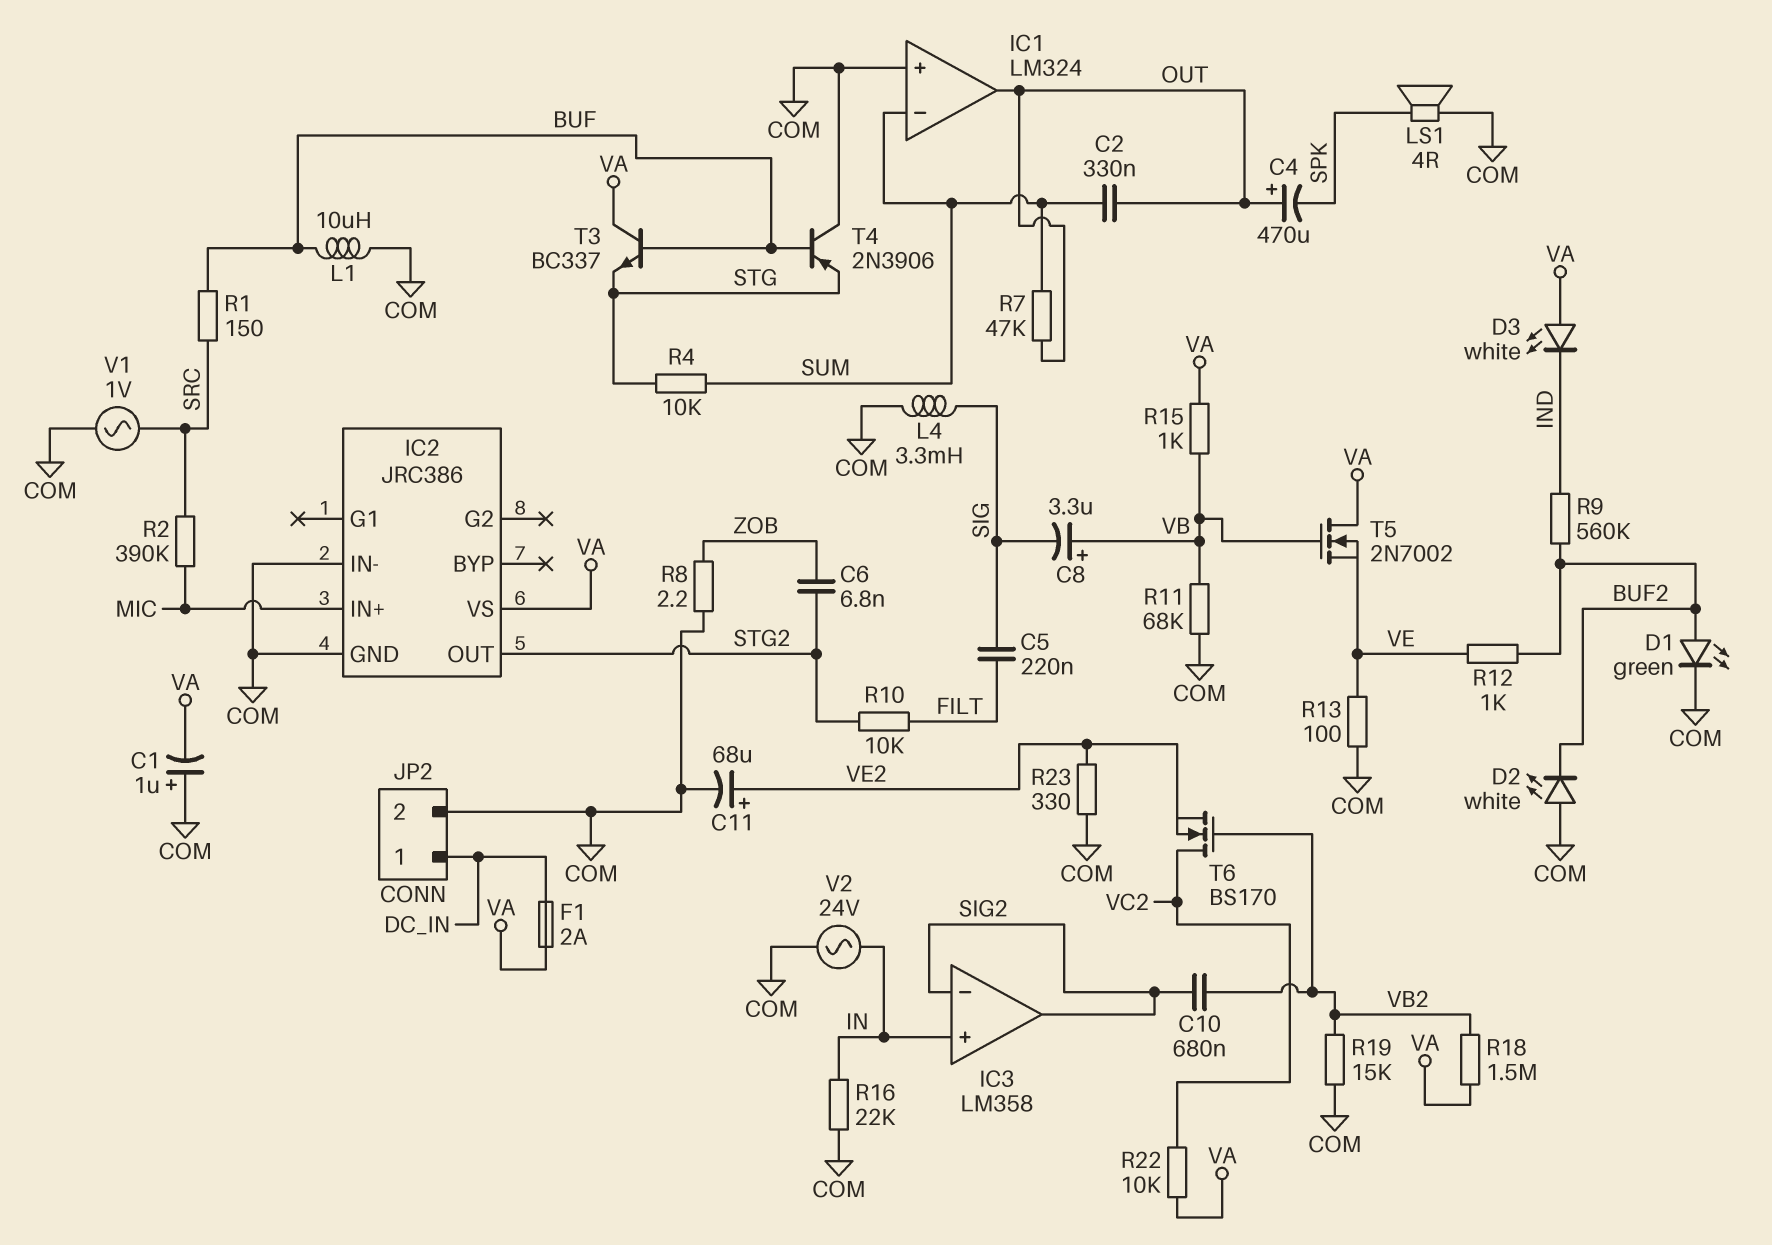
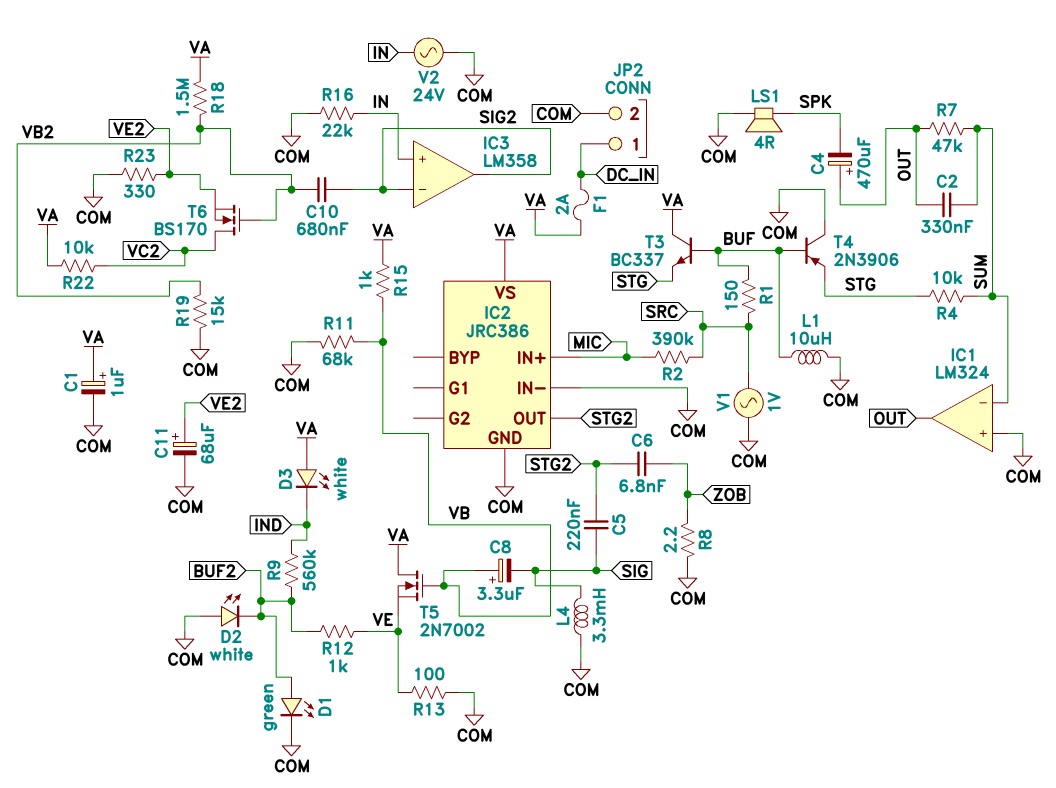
C1: 1uF (plus COM, minus VA) -> 1uF (plus VA, minus COM)
C5: 220nF (FILT, SIG) -> 220nF (SIG, STG2)
R10: 10k (FILT, STG2) -> none

